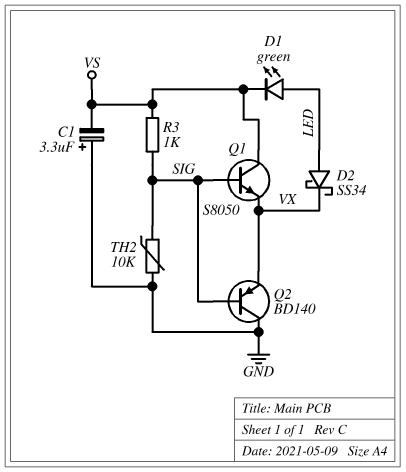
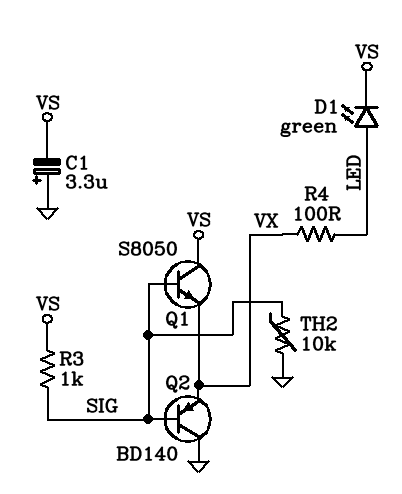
D2: schottky SS34 (A LED, K VX) -> none
R4: none -> 100 (LED, VX)

